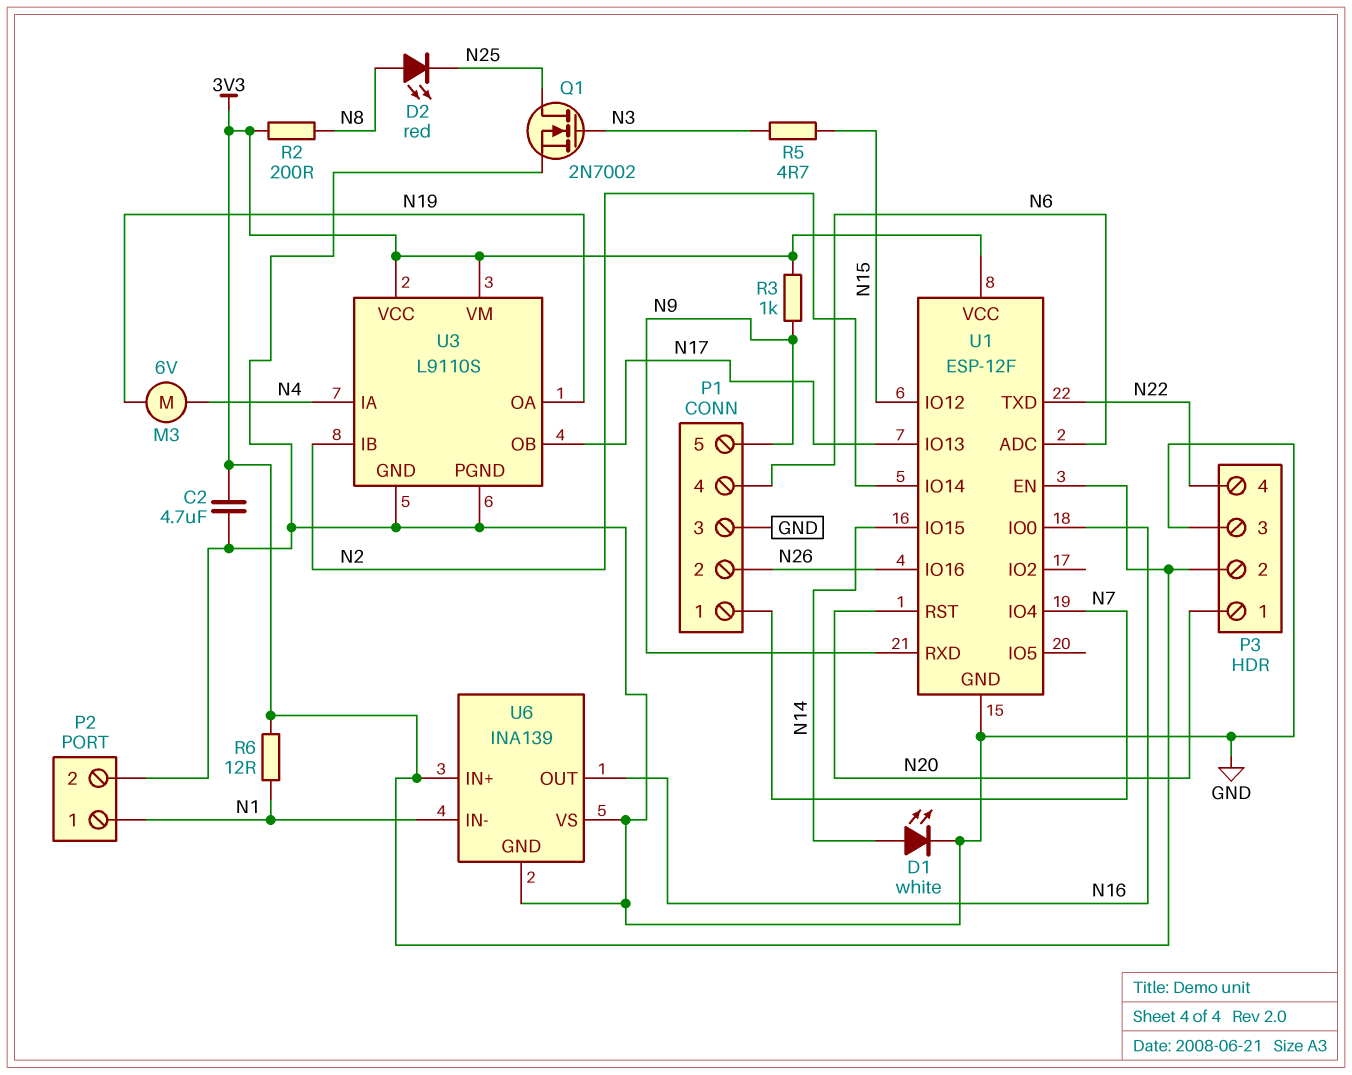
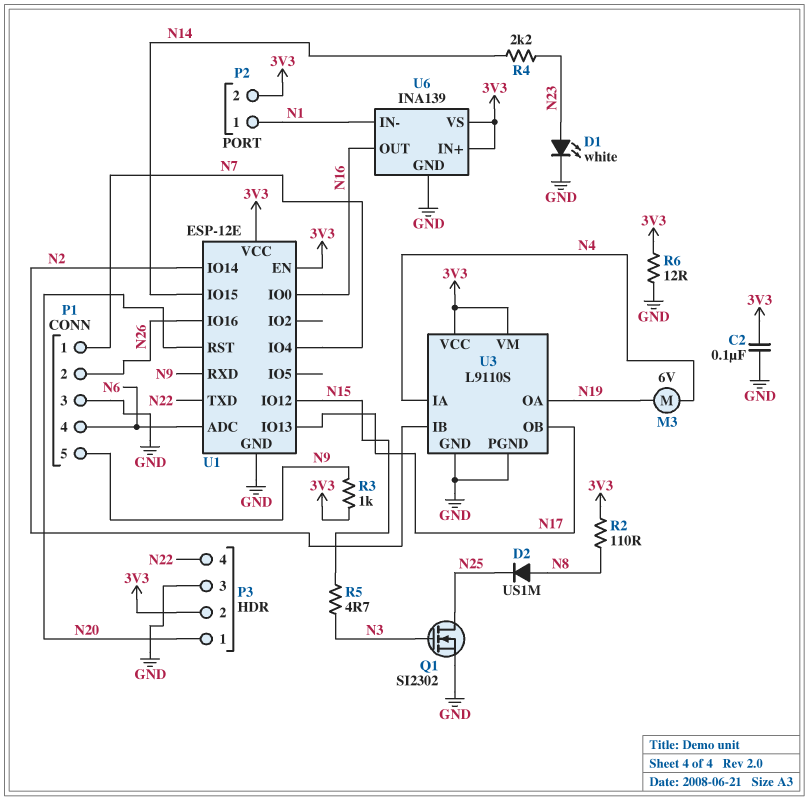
C2: 4.7uF (3V3, GND) -> 100nF (3V3, GND)
D1: LED white (A N14, K GND) -> LED white (A N23, K GND)
D2: LED red (A N8, K N25) -> diode US1M (A N8, K N25)
P2 pin 2: GND -> 3V3
Q1: NMOS 2N7002 (G N3, D N25, S GND) -> NMOS SI2302 (G N3, D N25, S GND)
R2: 200 (3V3, N8) -> 110 (3V3, N8)
R4: none -> 2.2k (N14, N23)
R6: 12 (3V3, N1) -> 12 (3V3, GND)
U1: ESP-12F -> ESP-12E
U6 pin VS: GND -> 3V3

